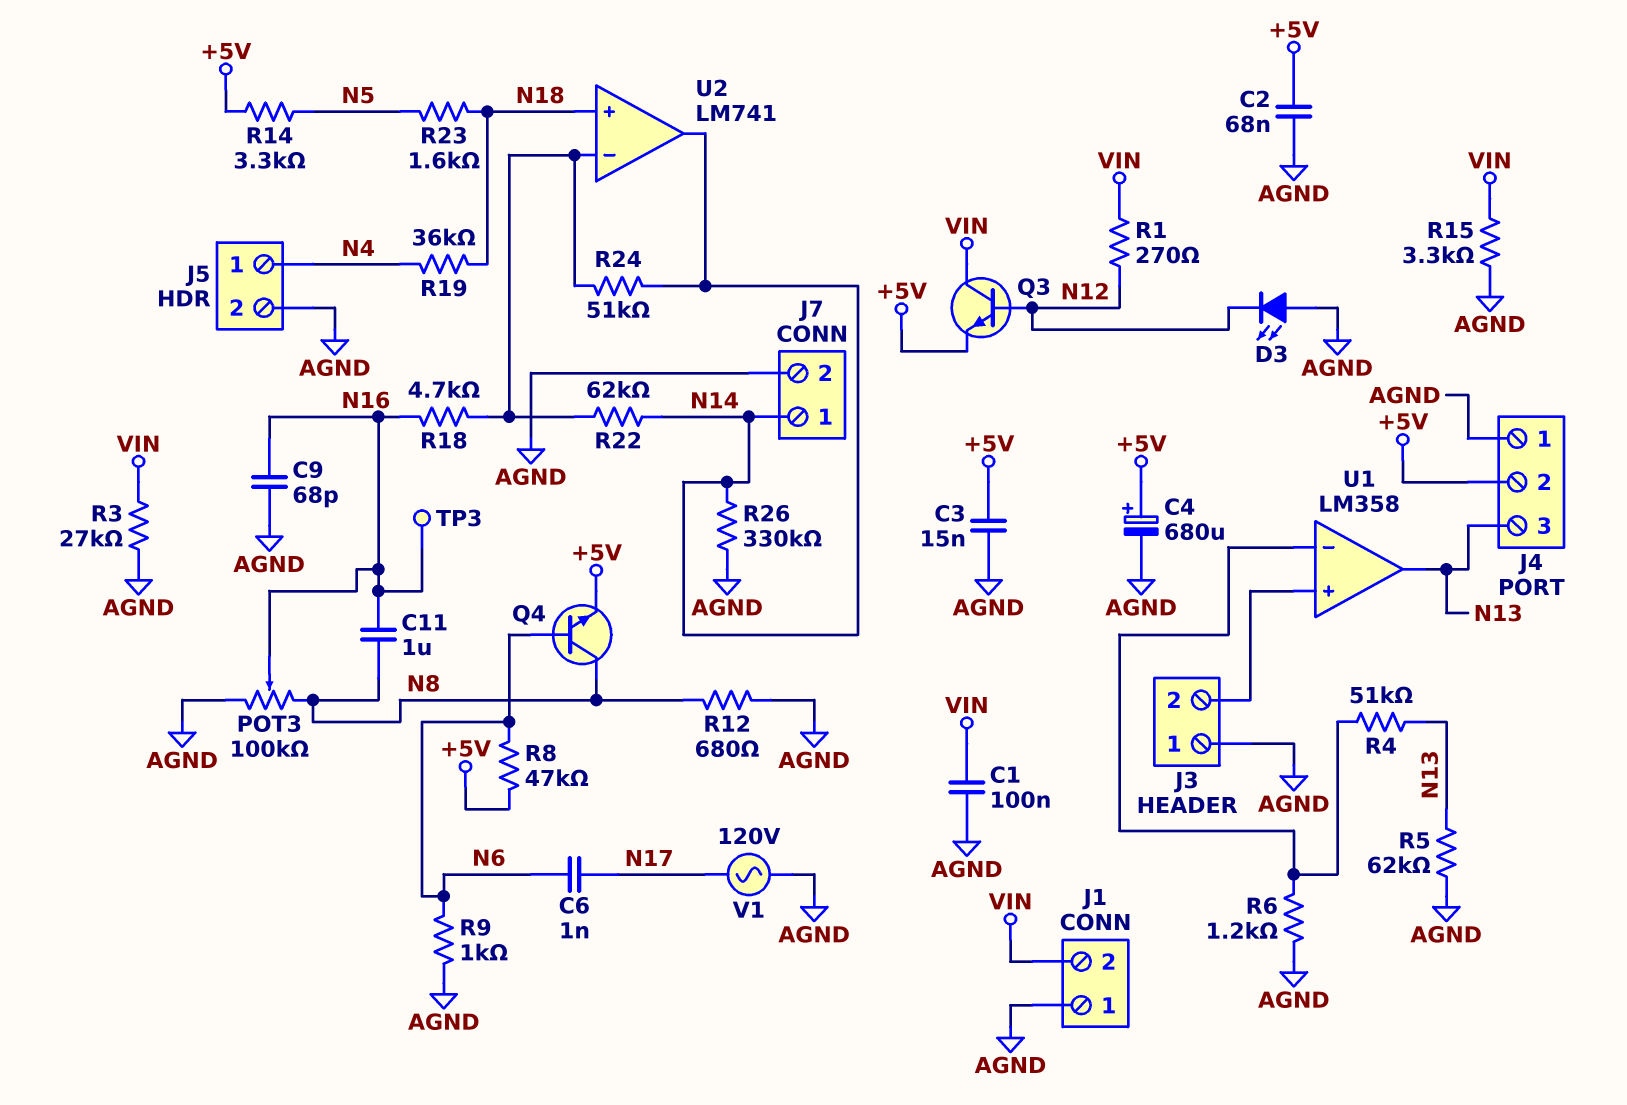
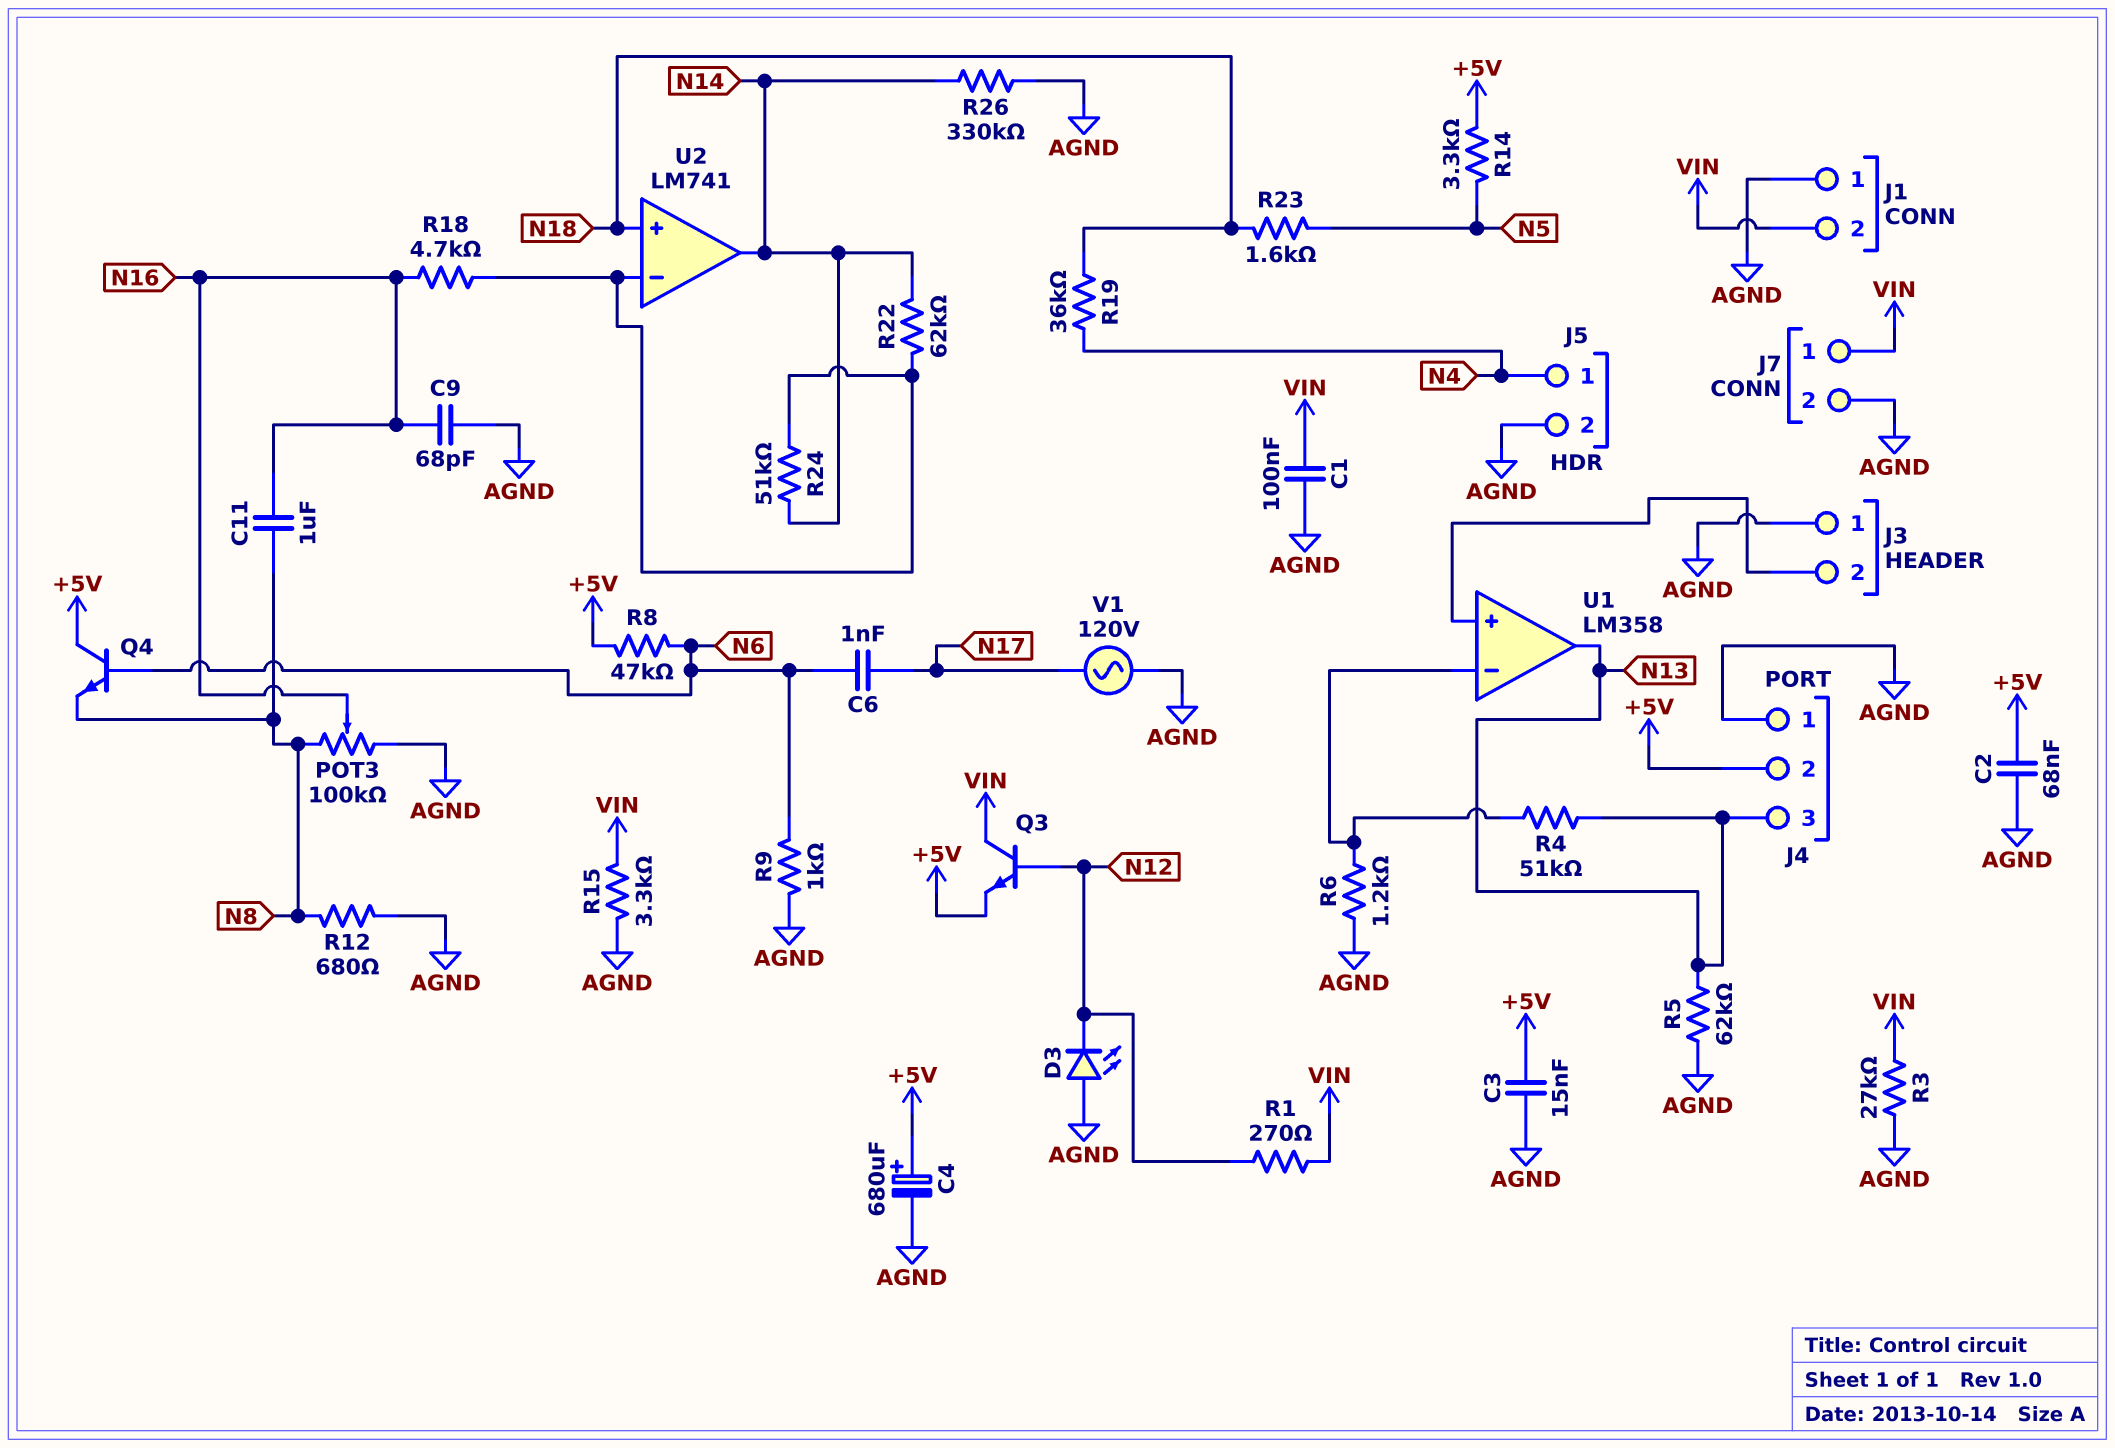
J7 pin 1: N14 -> VIN
Q4: NPN (B N6, C N8, E +5V) -> NPN (B N6, C +5V, E N8)
TP3: test point (N16) -> none

